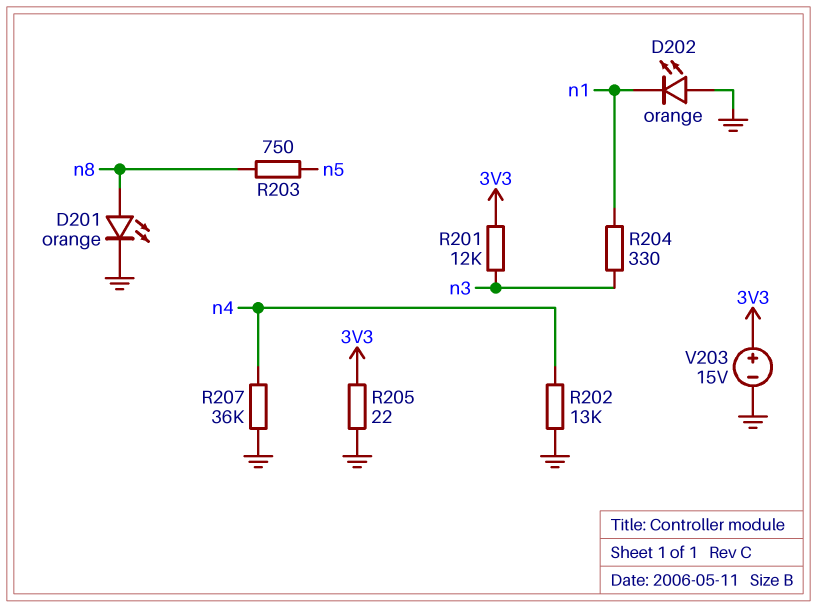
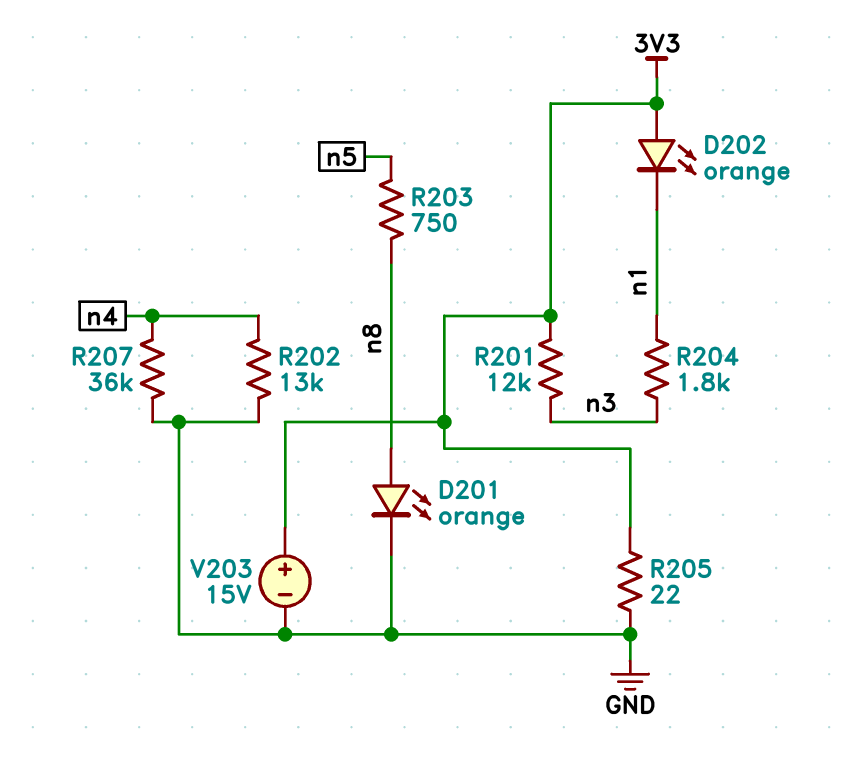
D202: LED orange (A GND, K n1) -> LED orange (A 3V3, K n1)
R204: 330 (n1, n3) -> 1.8k (n1, n3)

